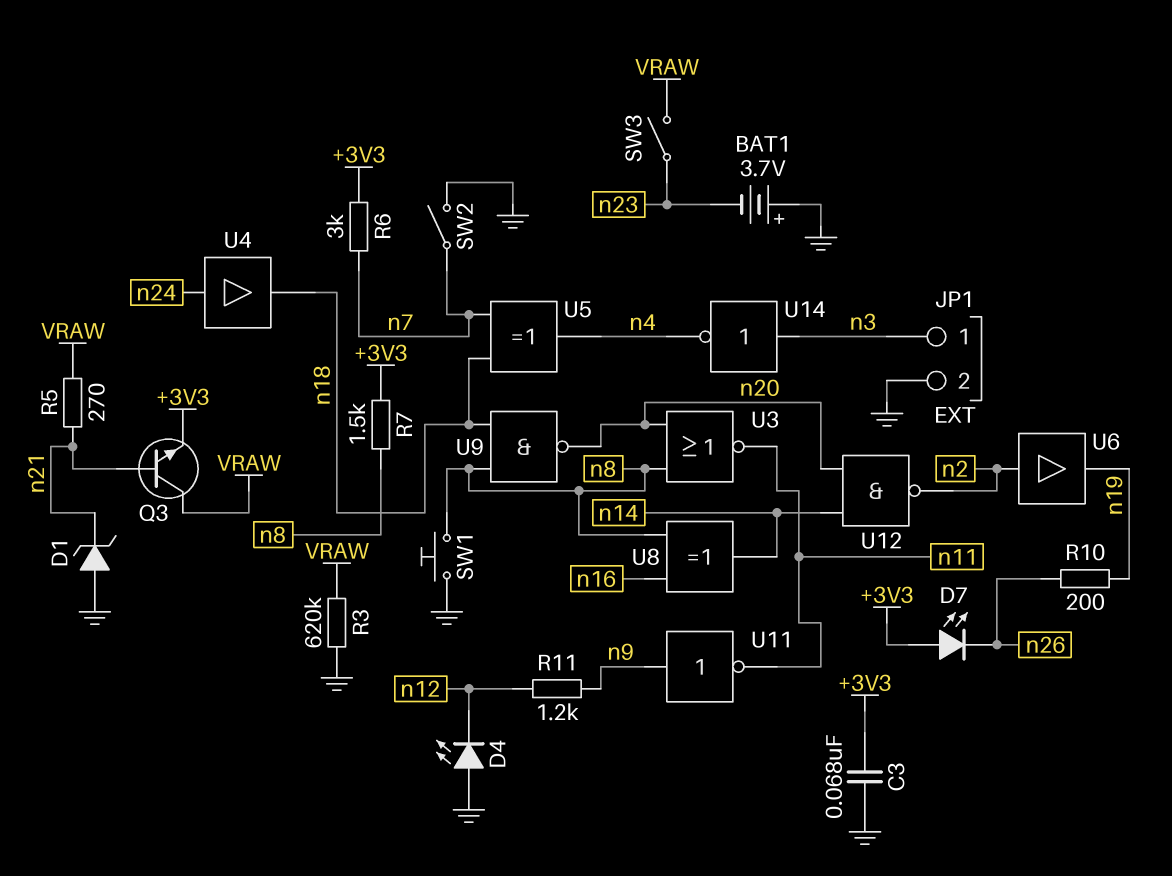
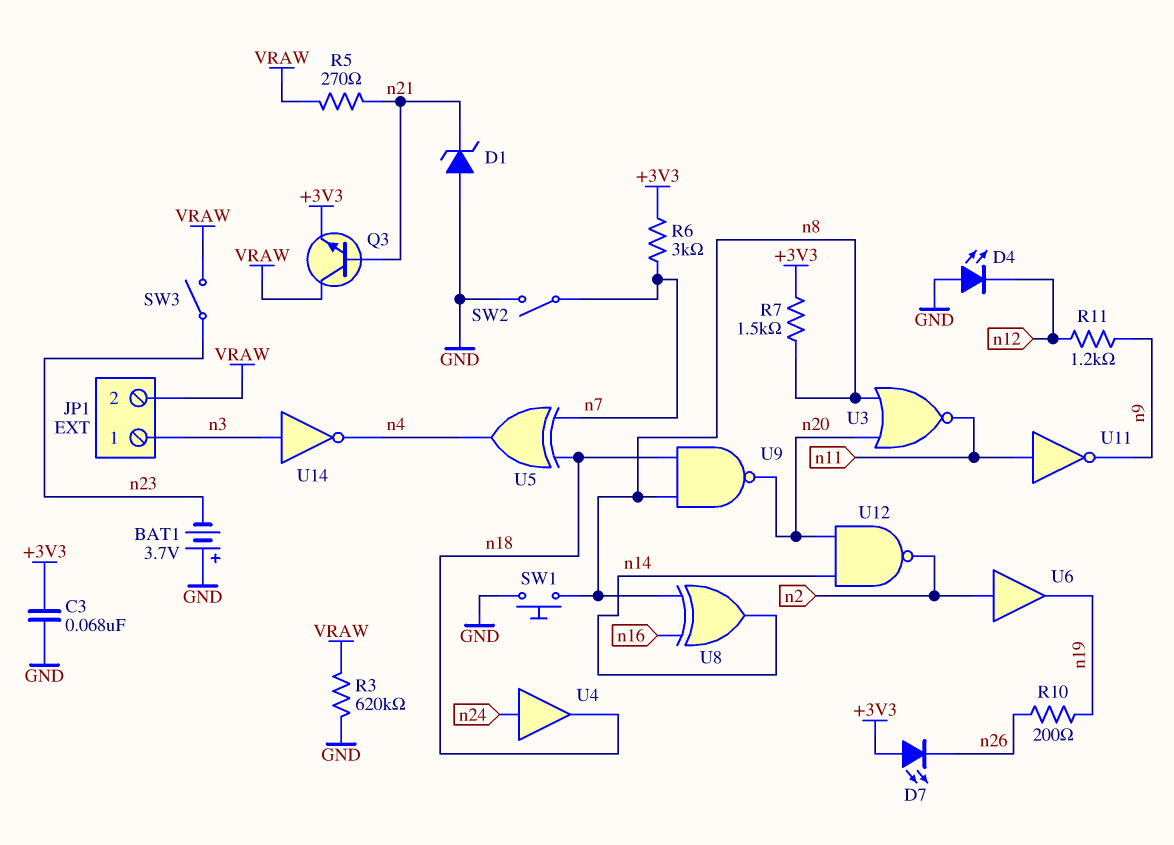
JP1 pin 2: GND -> VRAW
U11: NOT (in n9, out n11) -> NOT (in n11, out n9)

